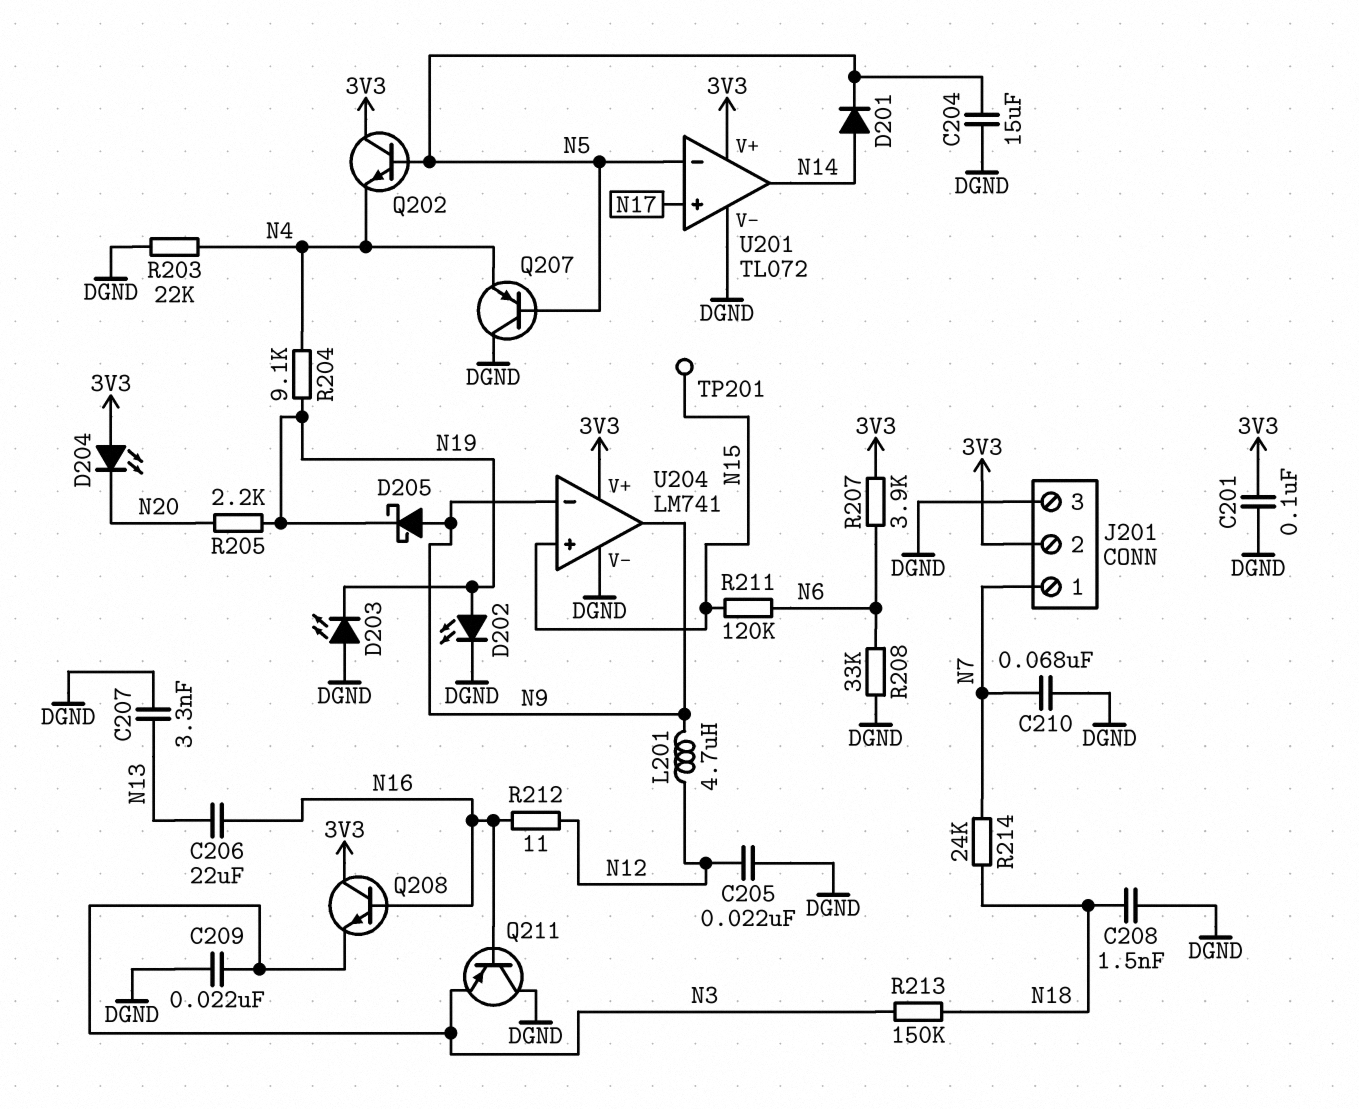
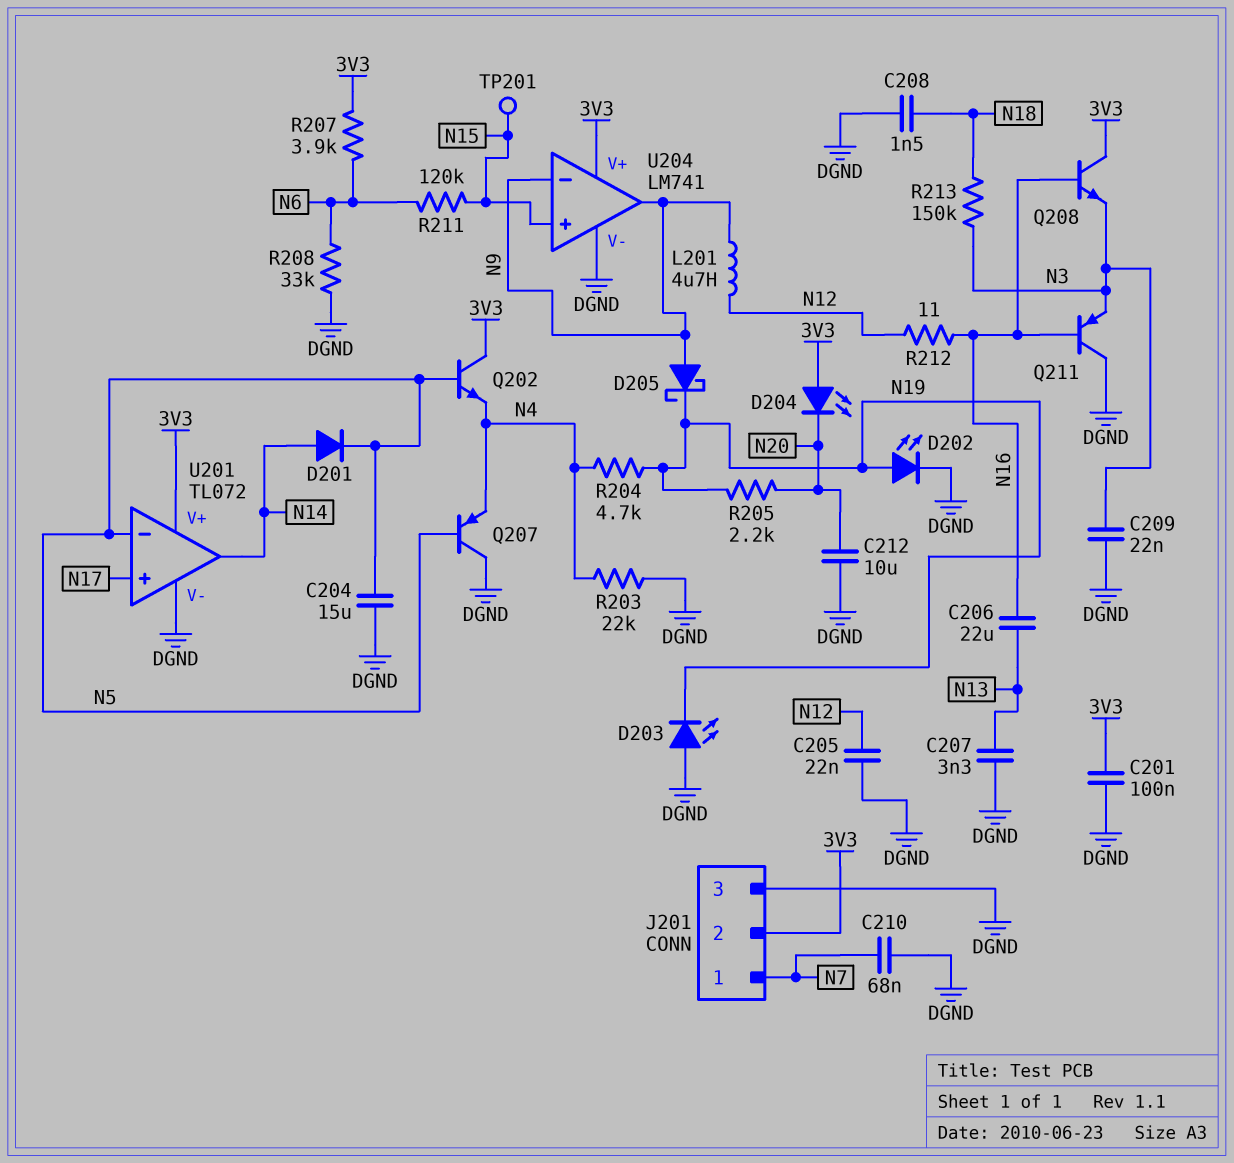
C212: none -> 10uF (DGND, N20)
R204: 9.1k (N4, N19) -> 4.7k (N4, N19)
R214: 24k (N7, N18) -> none

